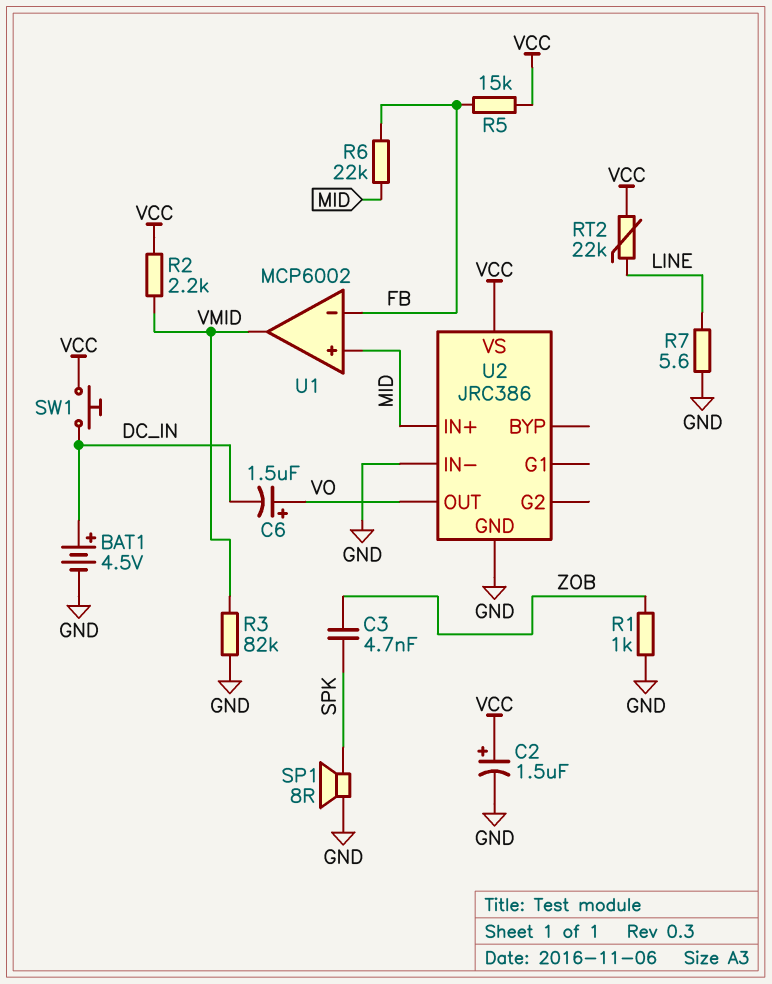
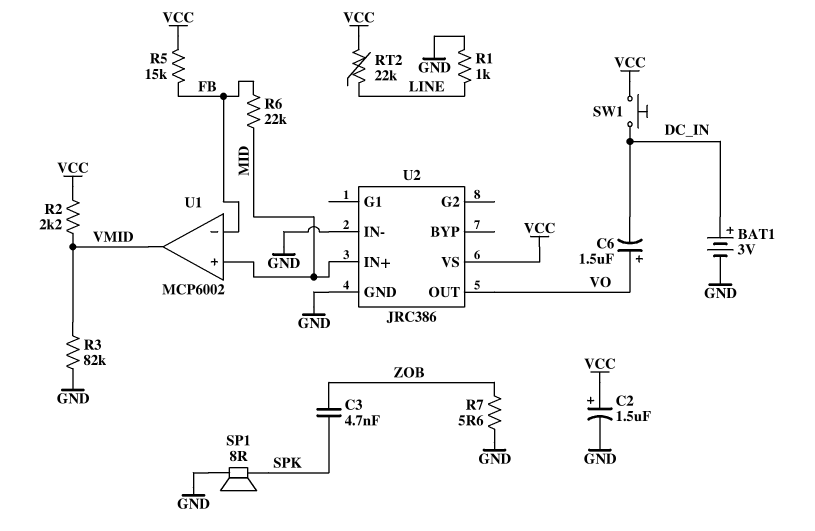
BAT1: 4.5V (plus DC_IN, minus GND) -> 3V (plus DC_IN, minus GND)
R1: 1k (GND, ZOB) -> 1k (GND, LINE)
R7: 5.6 (GND, LINE) -> 5.6 (GND, ZOB)

